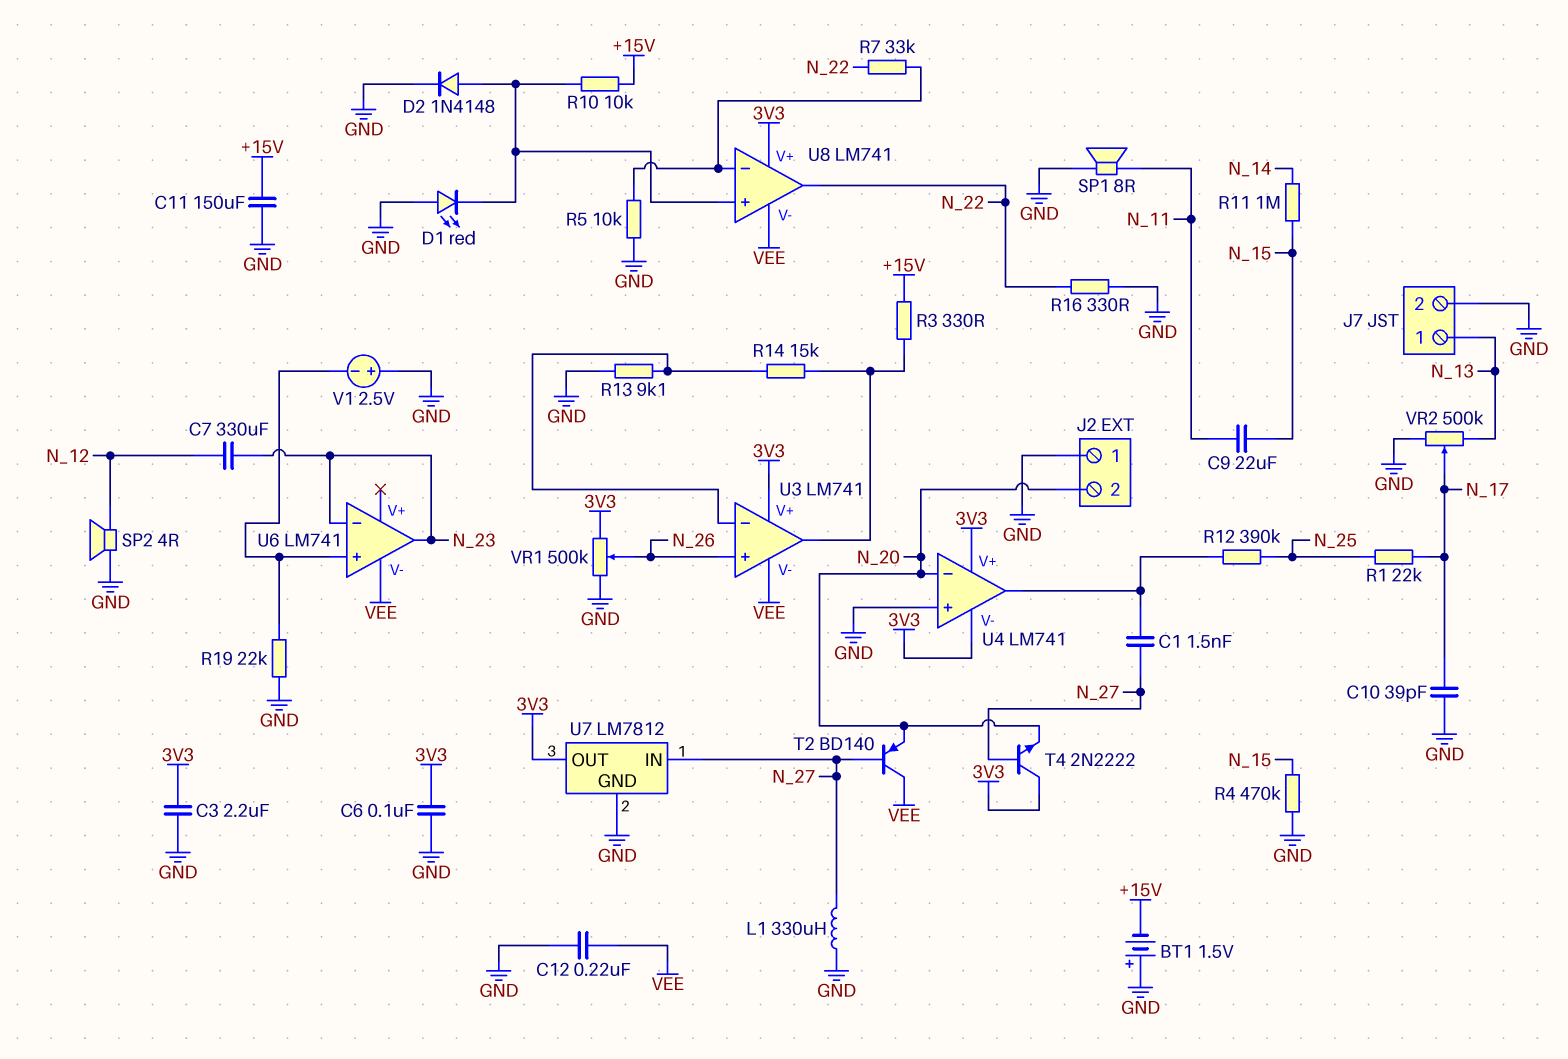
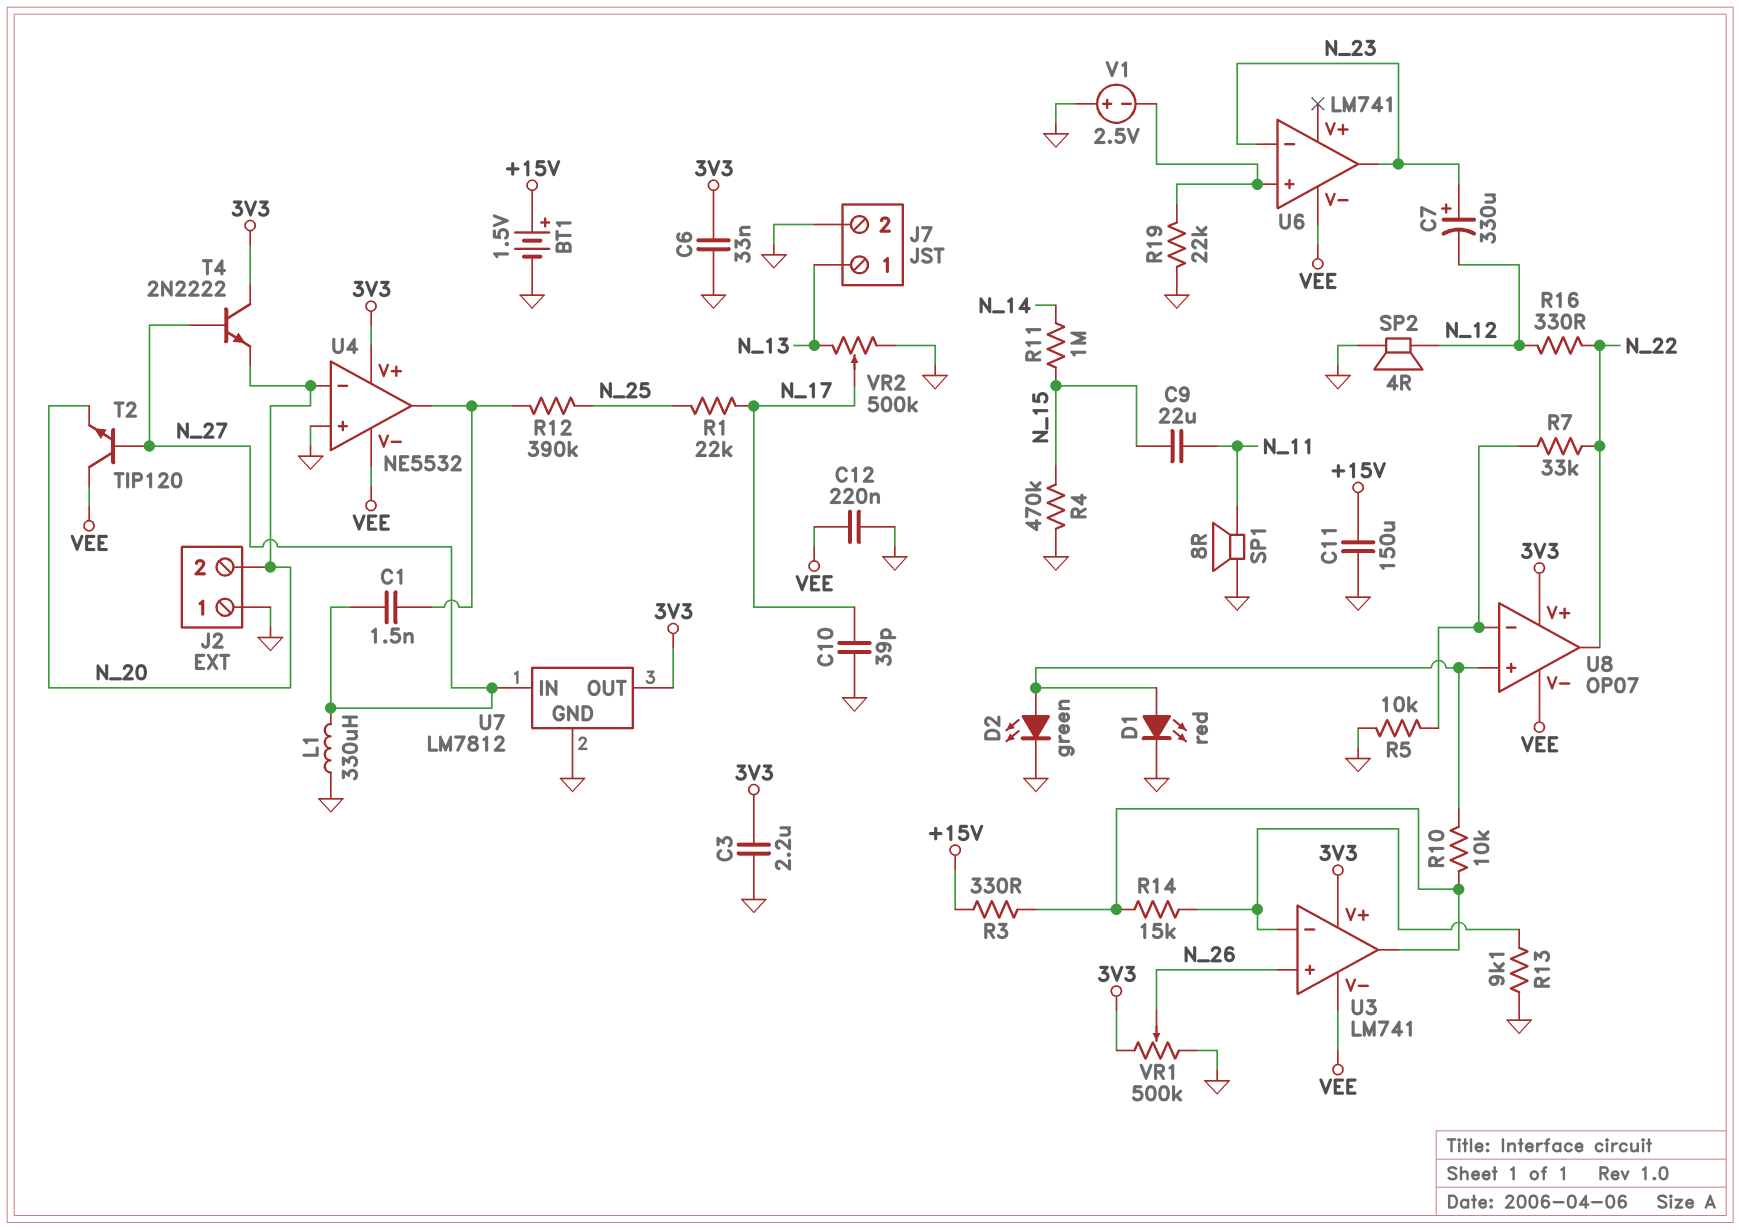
BT1: 1.5V (plus GND, minus +15V) -> 1.5V (plus +15V, minus GND)
C6: 100nF (3V3, GND) -> 33nF (3V3, GND)
C7: 330uF (N_12, N_23) -> 330uF (plus N_23, minus N_12)
D1: LED red (A GND, K U8/in+) -> LED red (A U8/in+, K GND)
D2: diode 1N4148 (A U8/in+, K GND) -> LED green (A U8/in+, K GND)
R10: 10k (+15V, U8/in+) -> 10k (U3/out, U8/in+)
R16: 330 (GND, N_22) -> 330 (N_12, N_22)
T2: PNP BD140 (B N_27, C VEE, E N_20) -> NPN TIP120 (B N_27, C VEE, E N_20)
U4: LM741 -> NE5532
U4 pin V-: 3V3 -> VEE
U8: LM741 -> OP07

